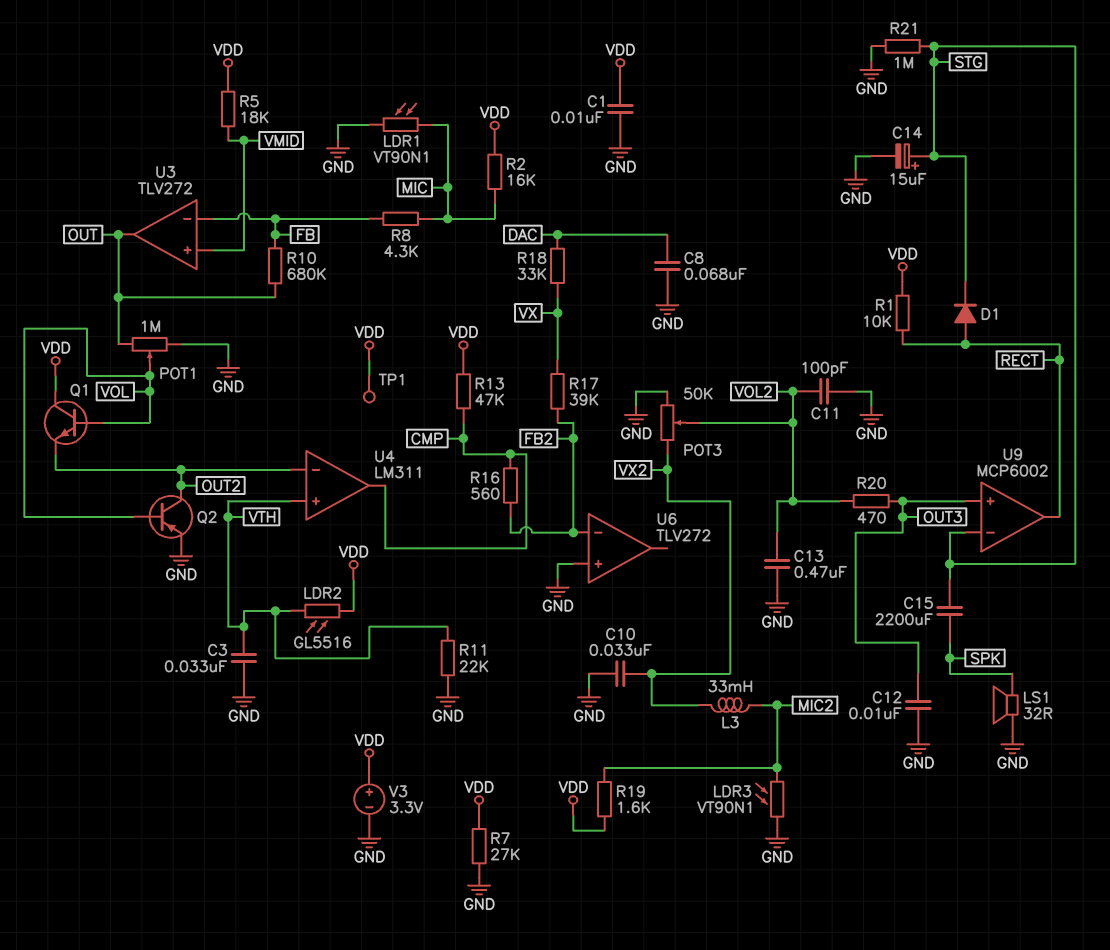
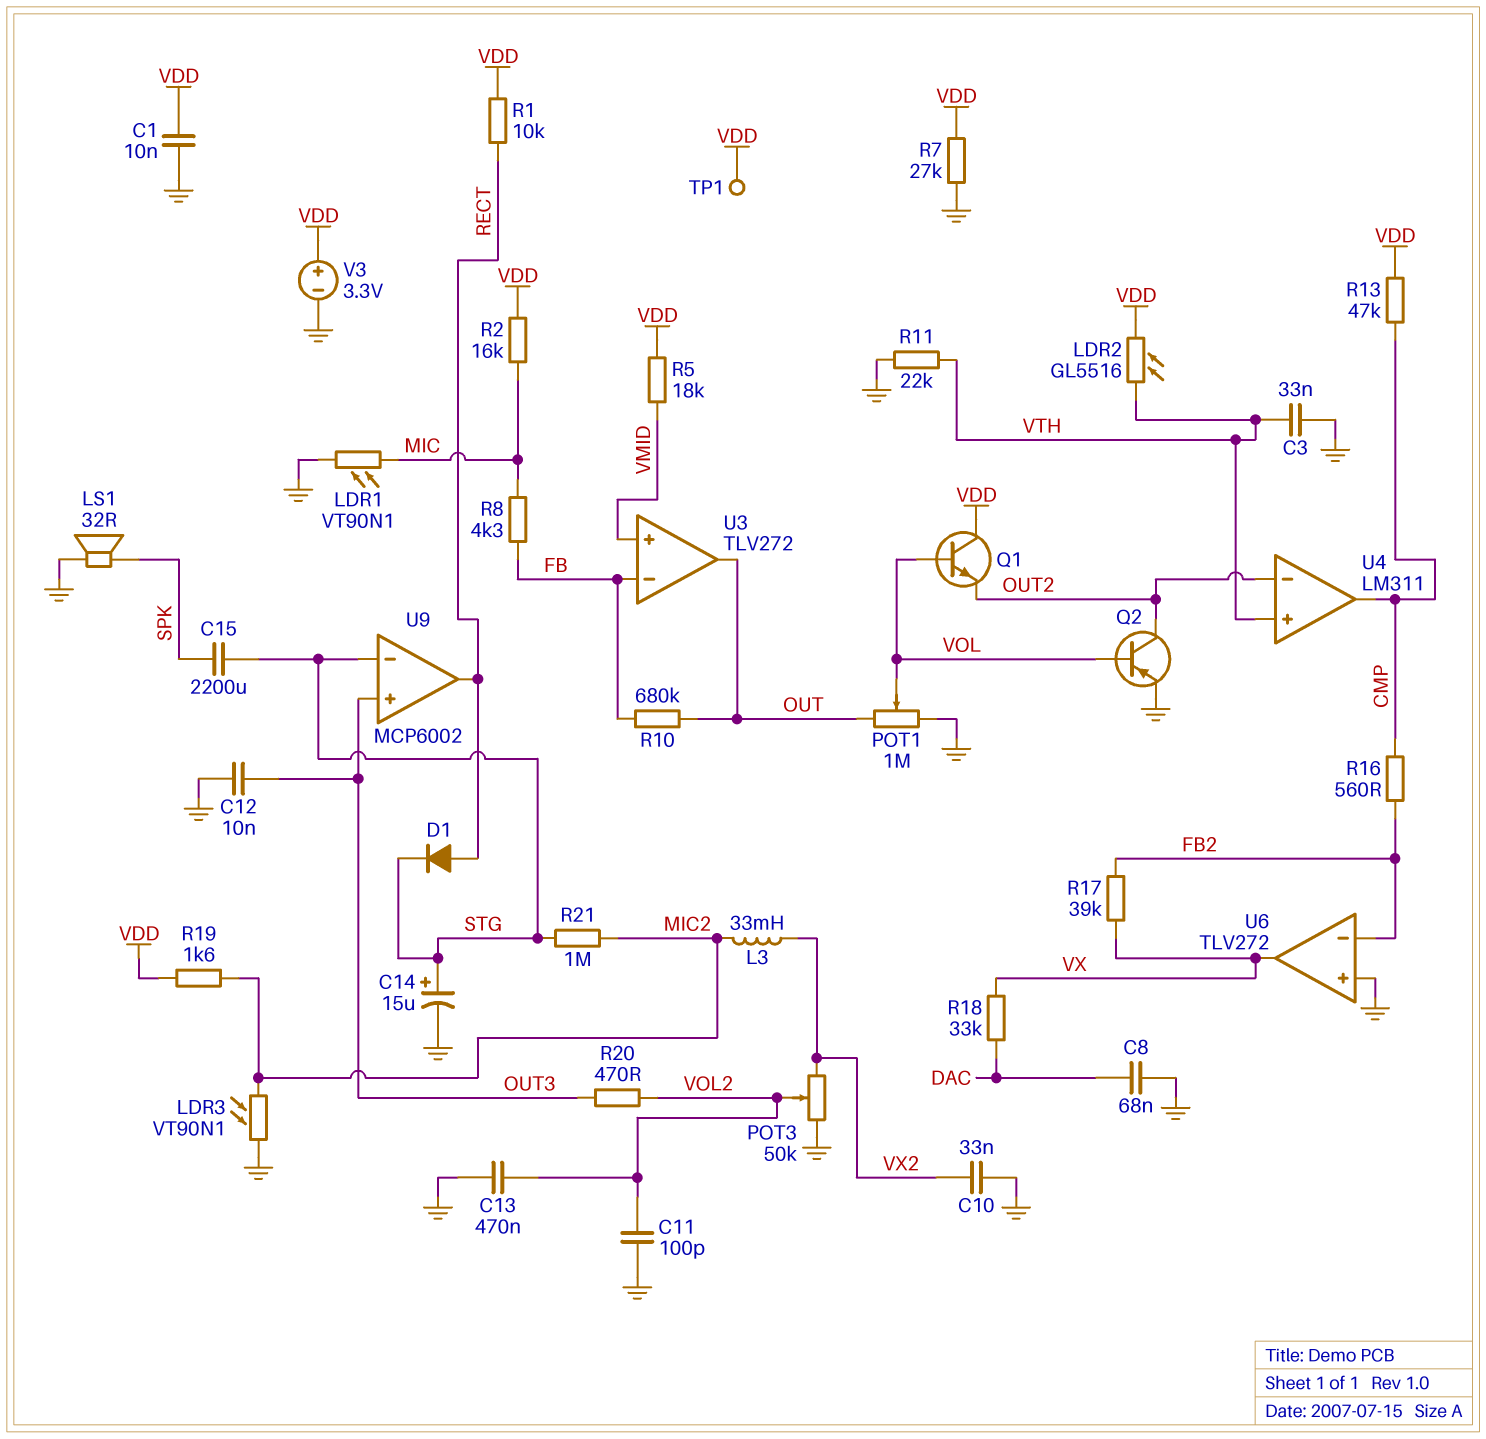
R21: 1M (GND, STG) -> 1M (MIC2, STG)
U6 pin out: none -> VX

